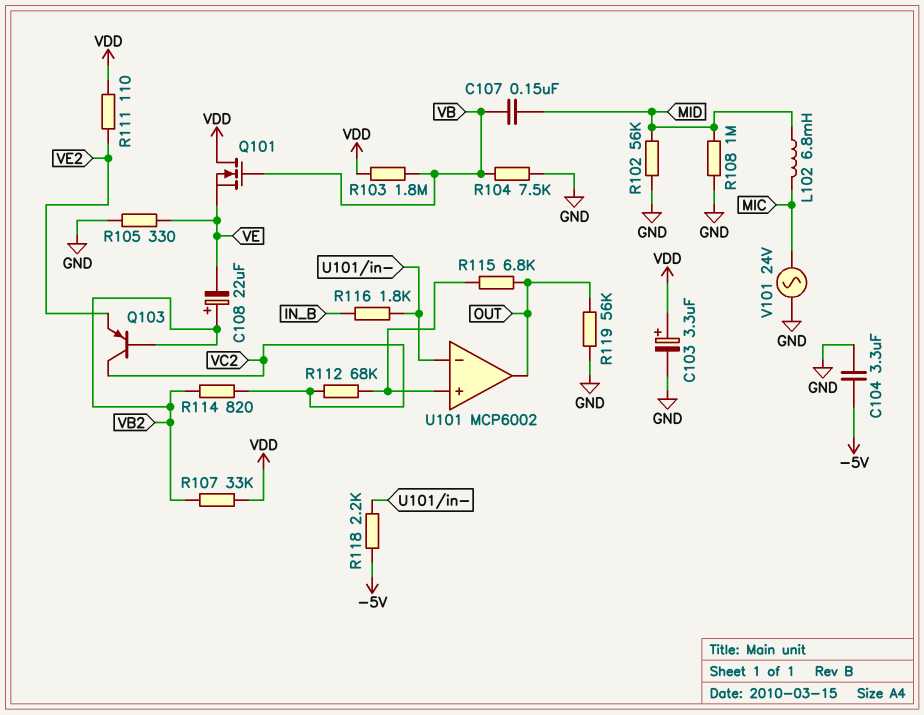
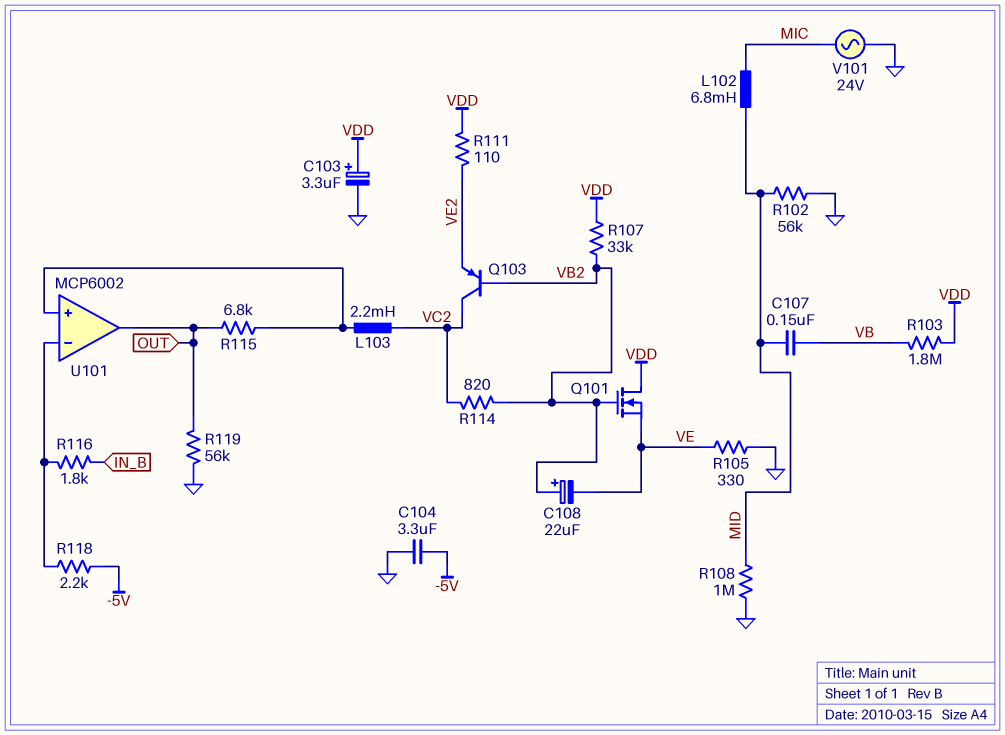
L103: none -> 2.2mH (U101/in+, VC2)
Q101: NMOS (G VB, D VDD, S VE) -> NMOS (G VB2, D VDD, S VE)
R104: 7.5k (GND, VB) -> none
R112: 68k (U101/in+, VC2) -> none

